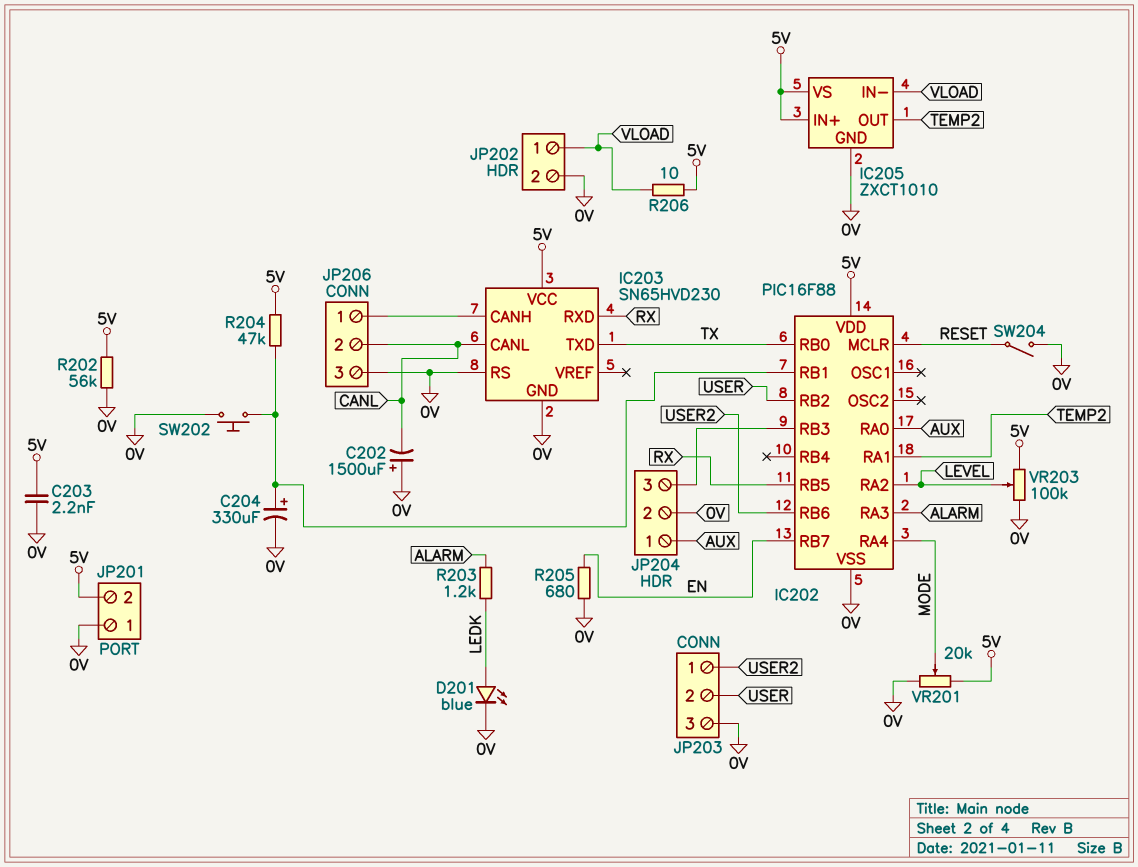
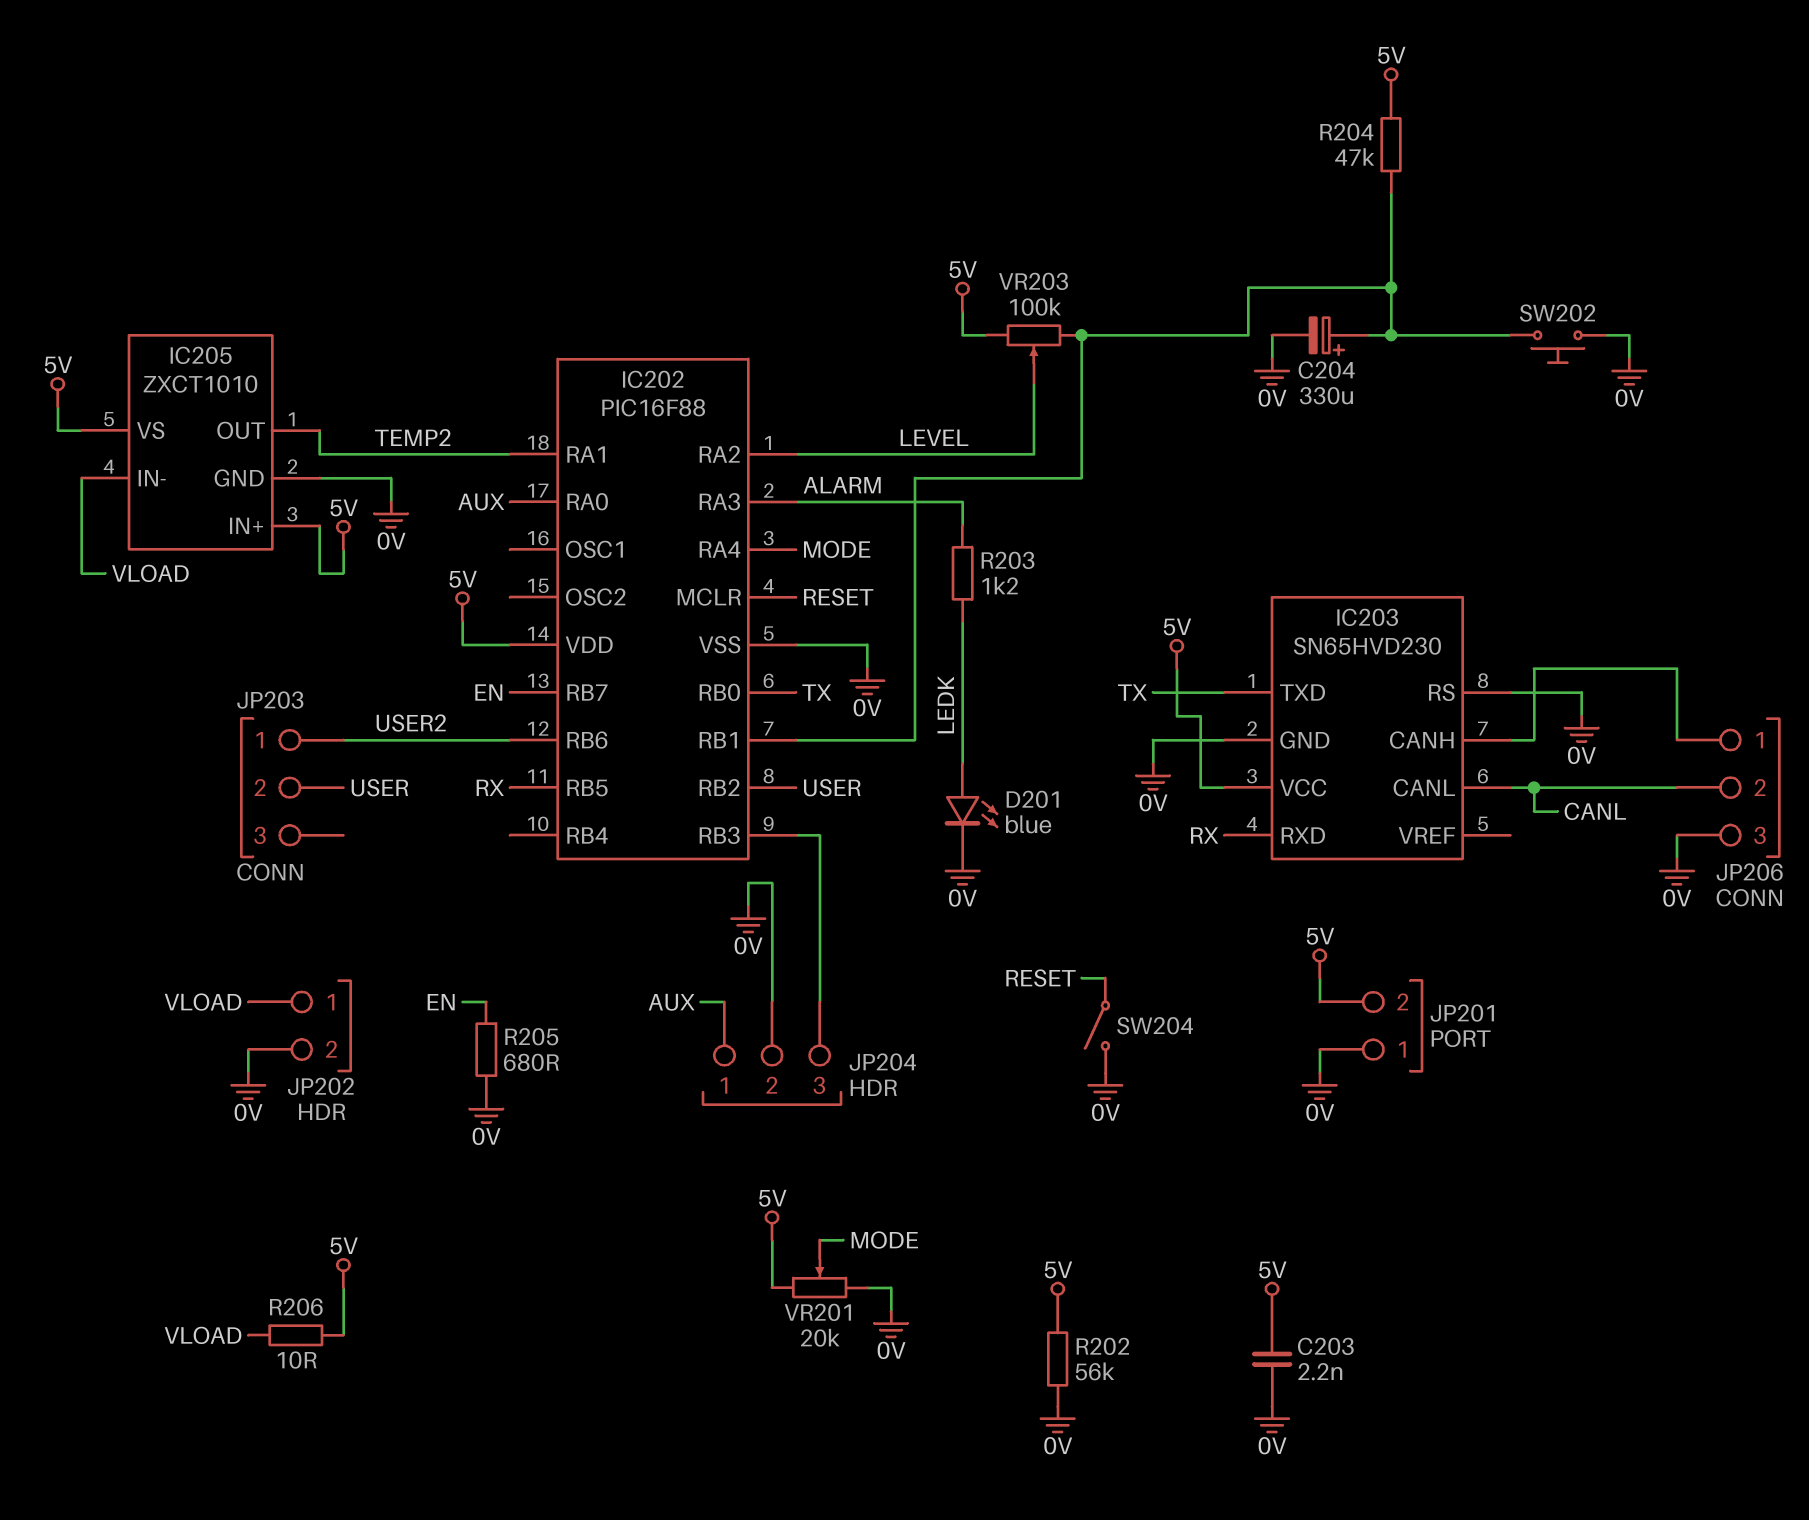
C202: 1500uF (plus 0V, minus CANL) -> none
JP203 pin 3: 0V -> none
VR203: 100k (0V, 5V, wiper LEVEL) -> 100k (5V, IC202/RB1, wiper LEVEL)

